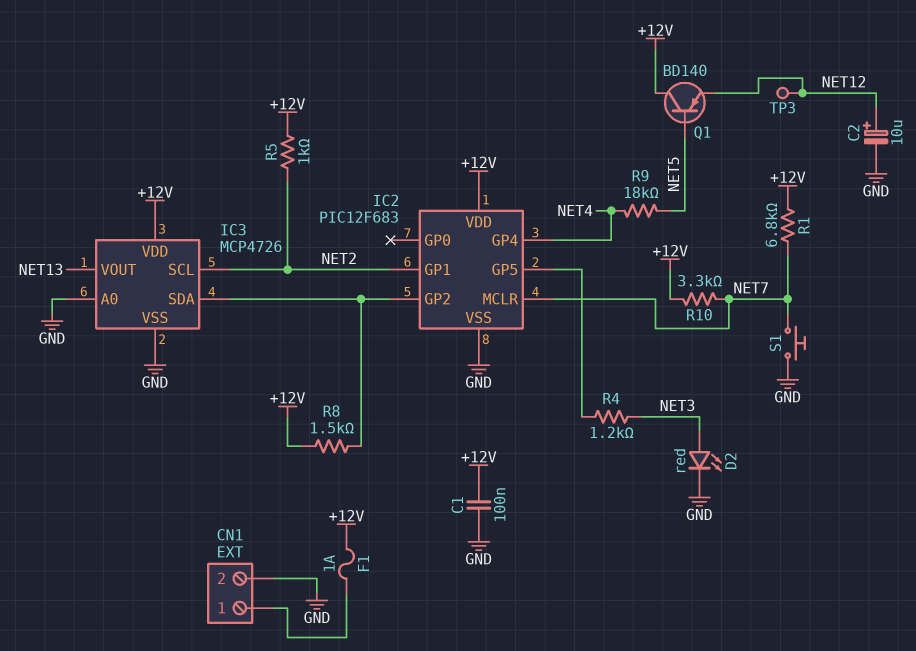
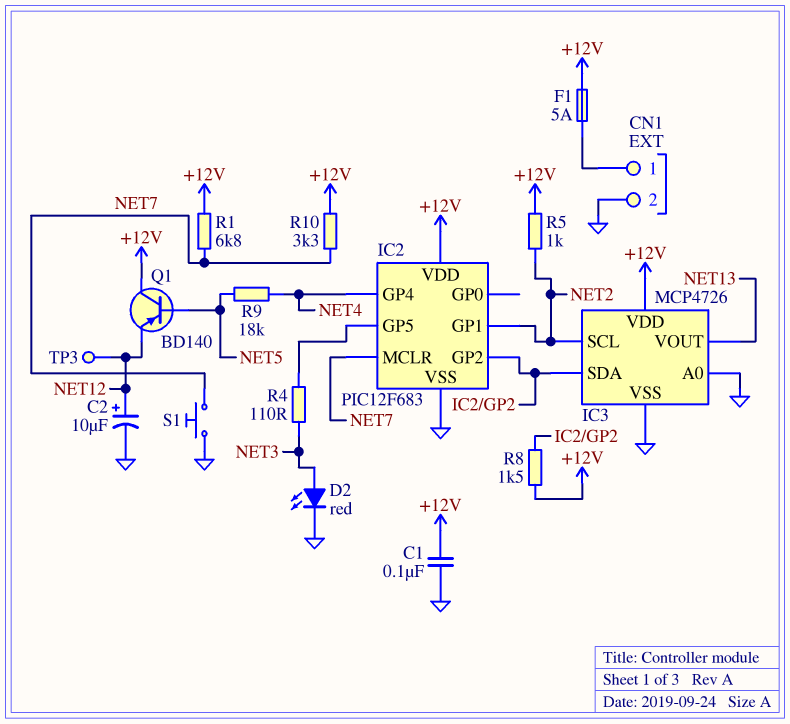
F1: 1A (+12V, CN1/1) -> 5A (+12V, CN1/1)
R4: 1.2k (IC2/GP5, NET3) -> 110 (IC2/GP5, NET3)

